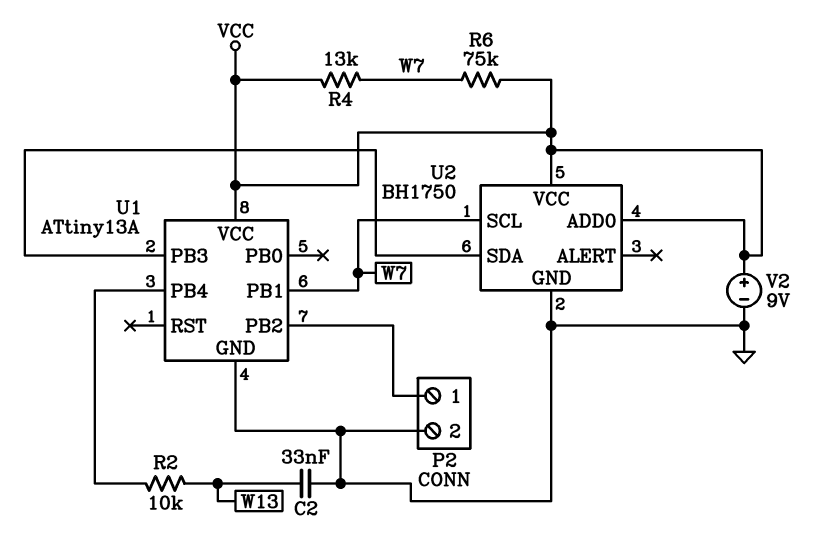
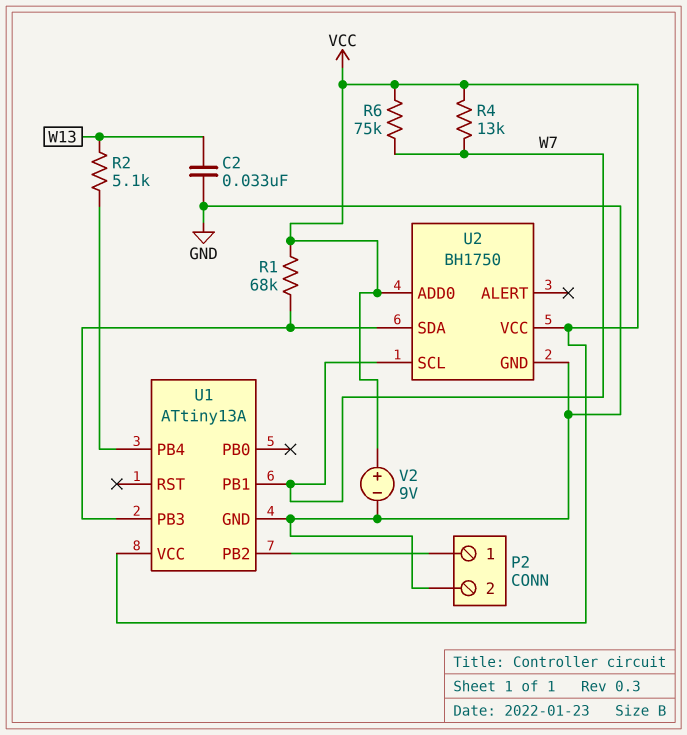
R1: none -> 68k (U1/PB3, VCC)
R2: 10k (U1/PB4, W13) -> 5.1k (U1/PB4, W13)

